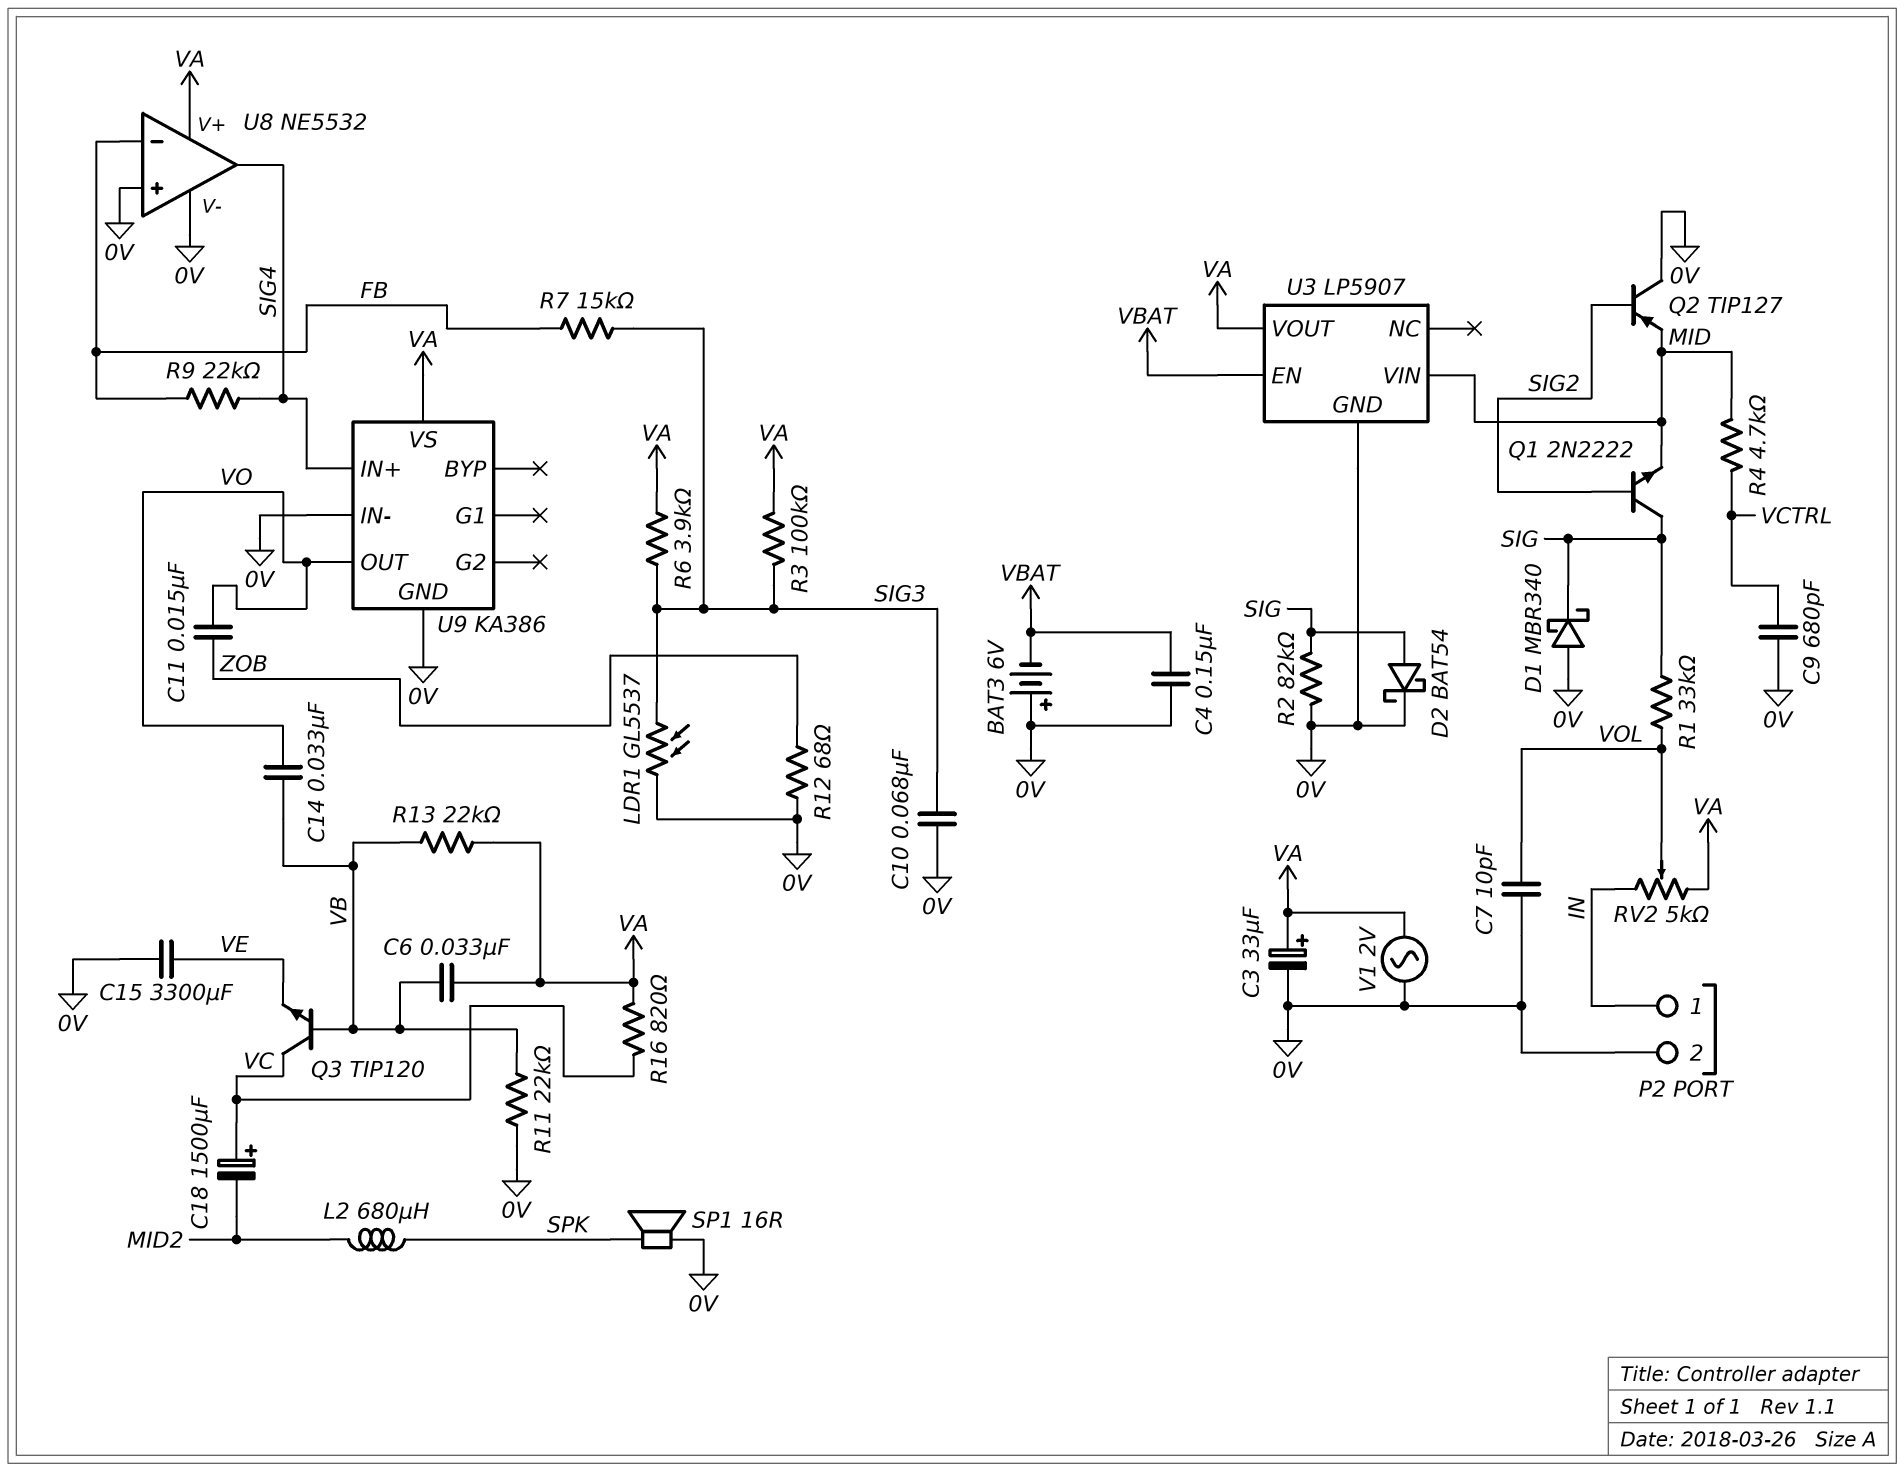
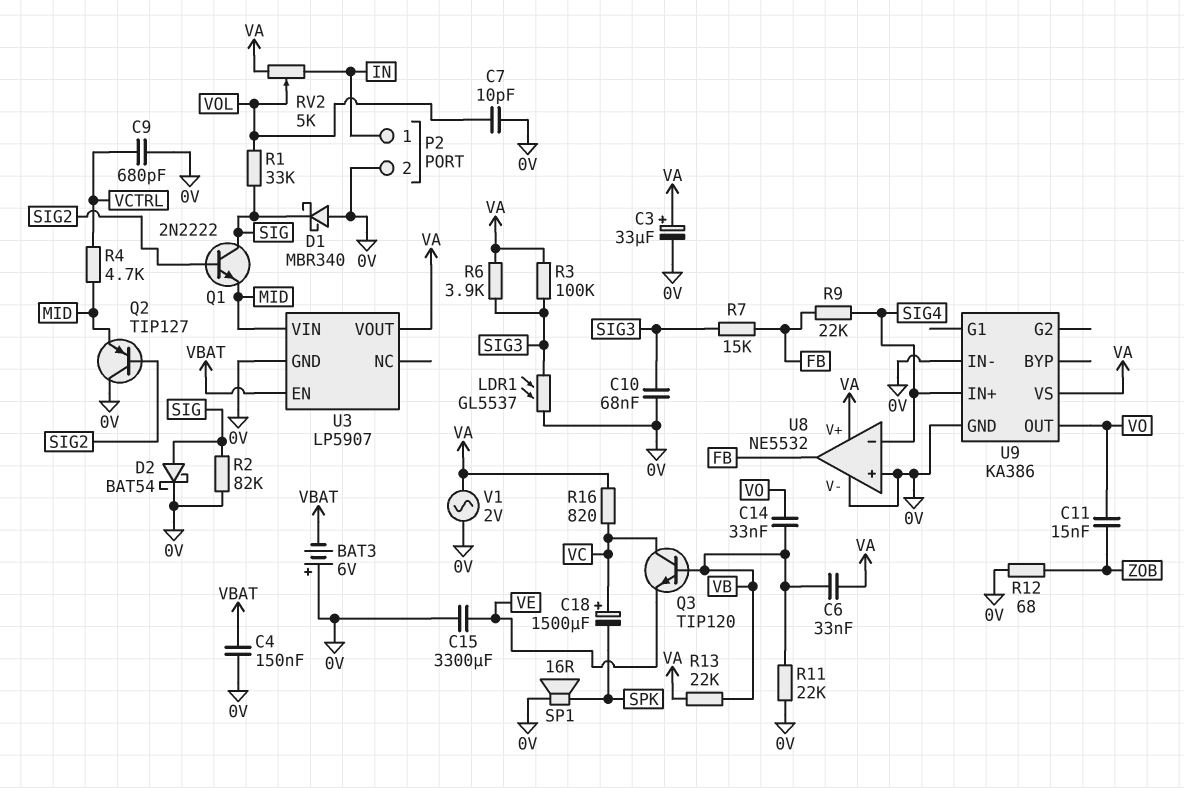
C18: 1500uF (plus VC, minus MID2) -> 1500uF (plus VC, minus SPK)
L2: 680uH (MID2, SPK) -> none
U8 pin in-: FB -> SIG4
U8 pin out: SIG4 -> FB

